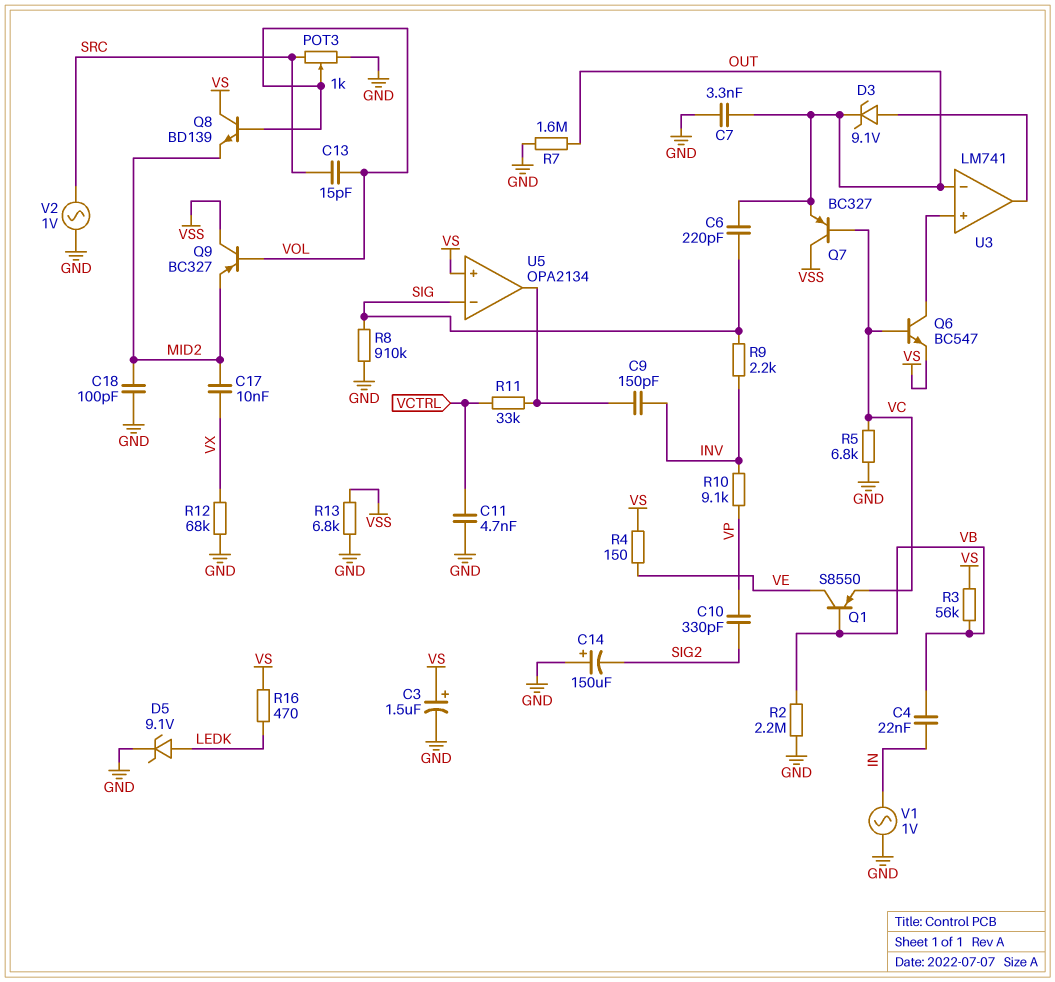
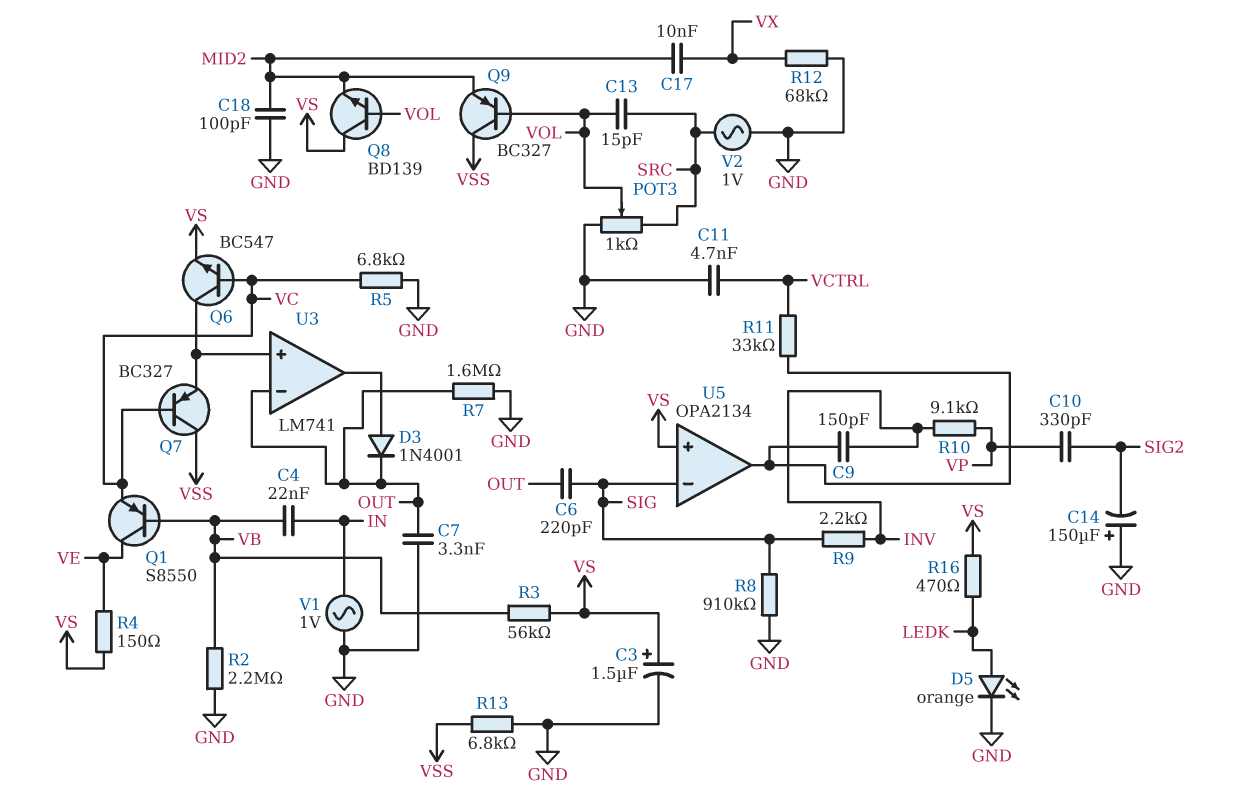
D3: zener 9.1V (A U3/out, K OUT) -> diode 1N4001 (A U3/out, K OUT)
D5: zener 9.1V (A LEDK, K GND) -> LED orange (A LEDK, K GND)
Q7: PNP BC327 (B VC, C VSS, E OUT) -> PNP BC327 (B VC, C VSS, E U3/in+)

